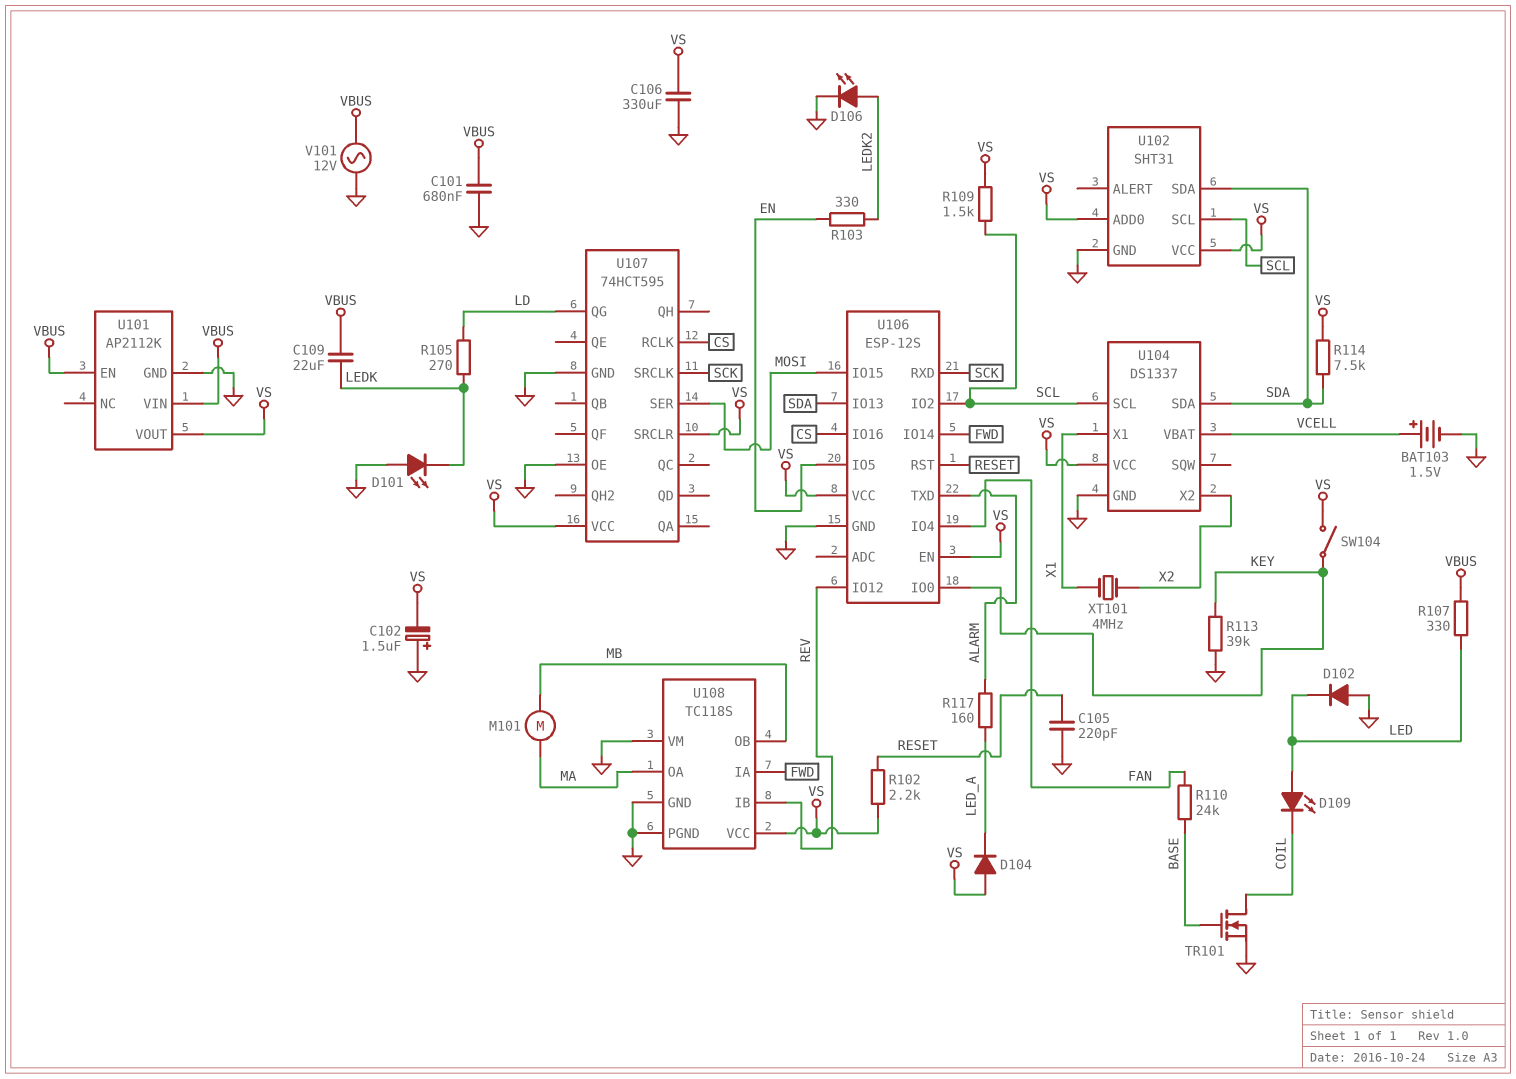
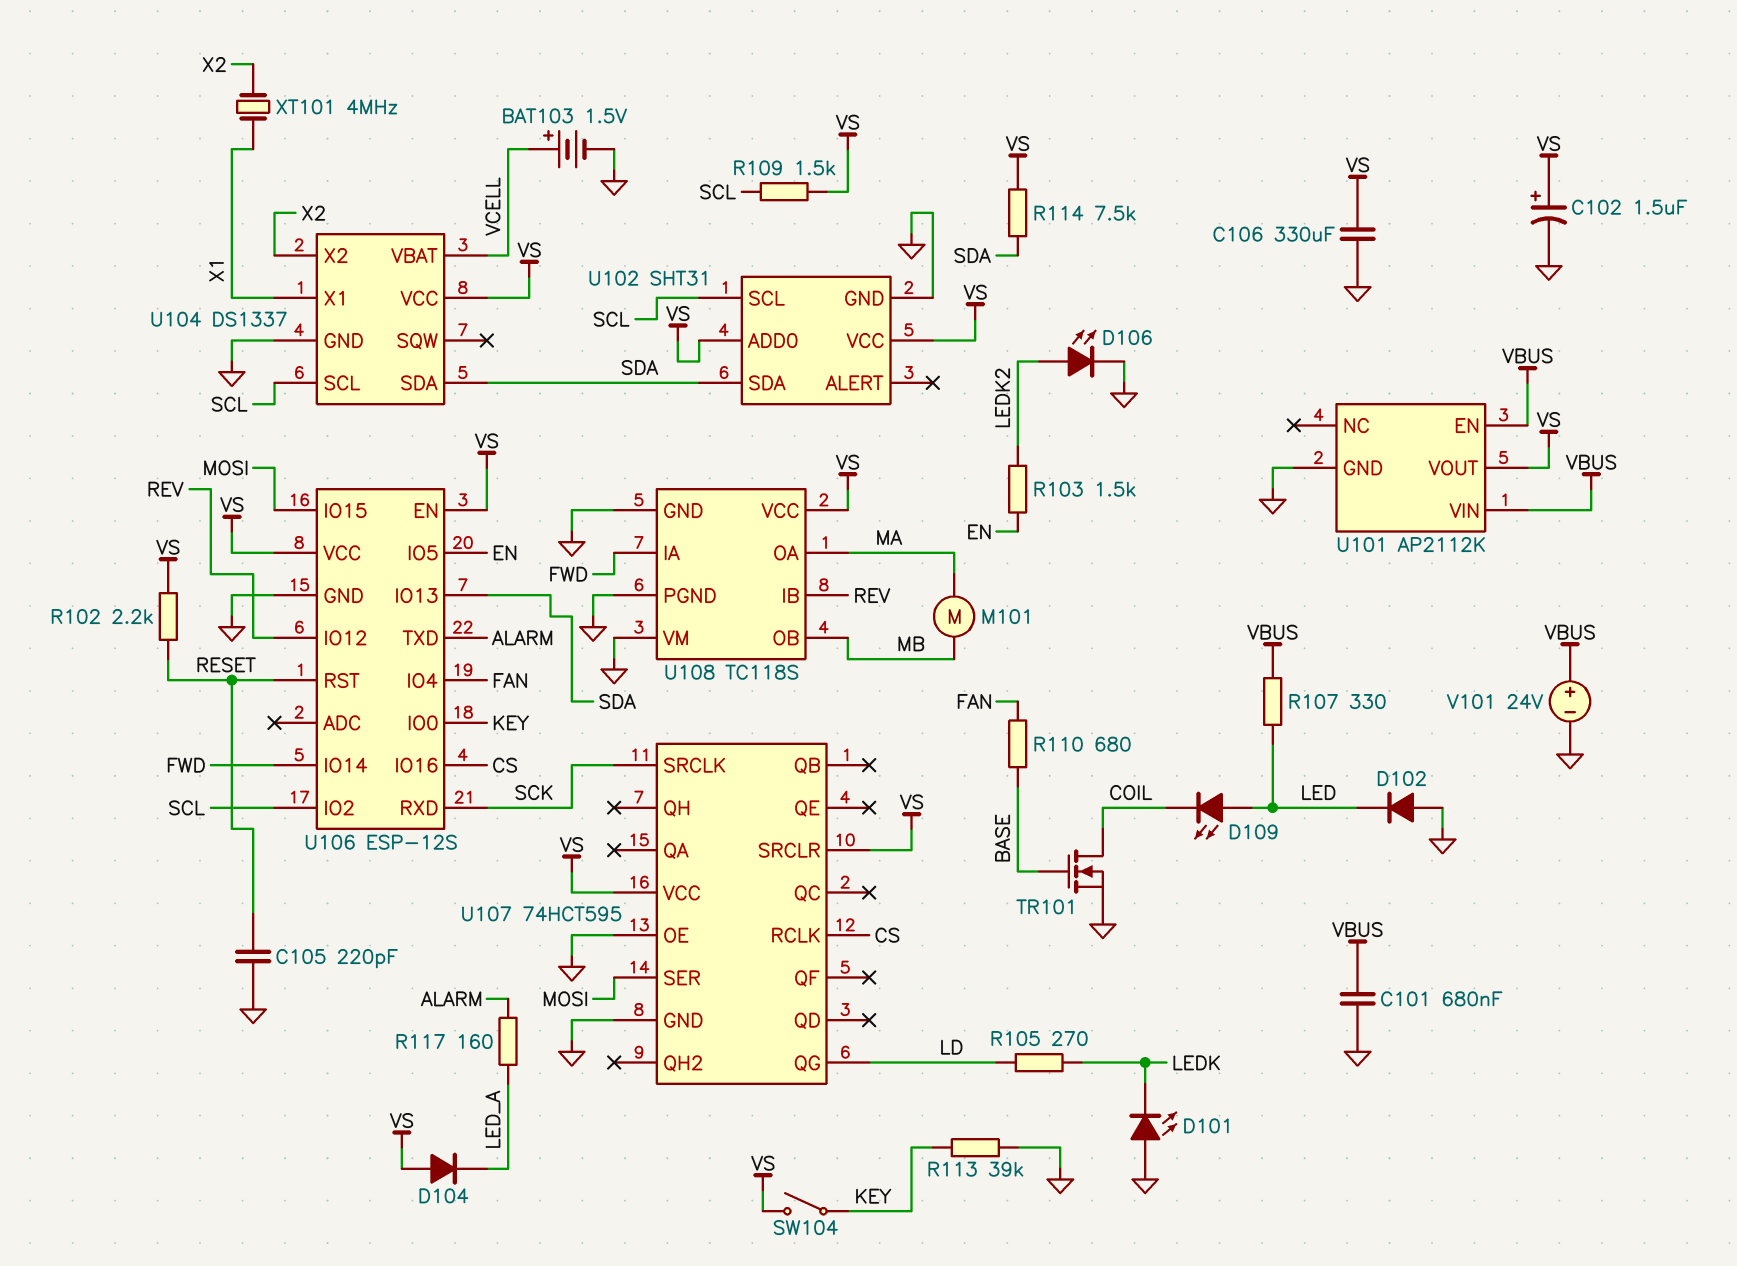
C102: 1.5uF (plus GND, minus VS) -> 1.5uF (plus VS, minus GND)
C109: 22uF (LEDK, VBUS) -> none
R103: 330 (EN, LEDK2) -> 1.5k (EN, LEDK2)
R110: 24k (BASE, FAN) -> 680 (BASE, FAN)
V101: AC 12V (GND, VBUS) -> 24V (plus VBUS, minus GND)

